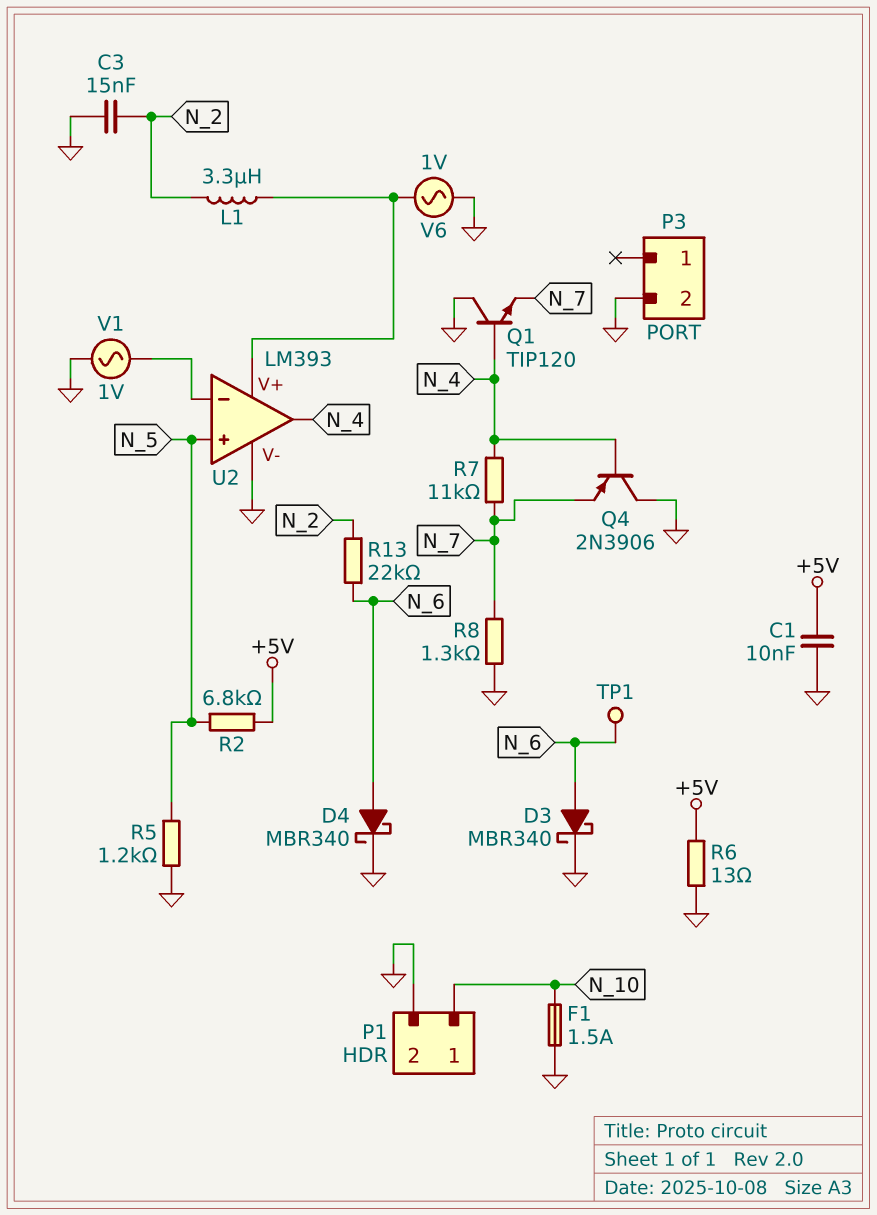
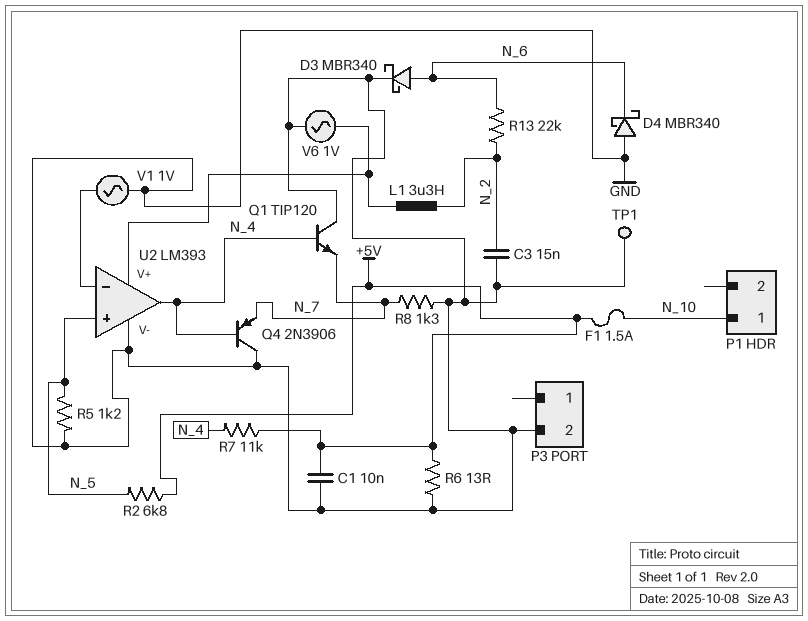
D4: schottky MBR340 (A N_6, K GND) -> schottky MBR340 (A GND, K N_6)
F1: 1.5A (GND, N_10) -> 1.5A (+5V, N_10)
P1 pin 2: GND -> none
R7: 11k (N_4, N_7) -> 11k (+5V, N_4)
TP1: test point (N_6) -> test point (GND)

